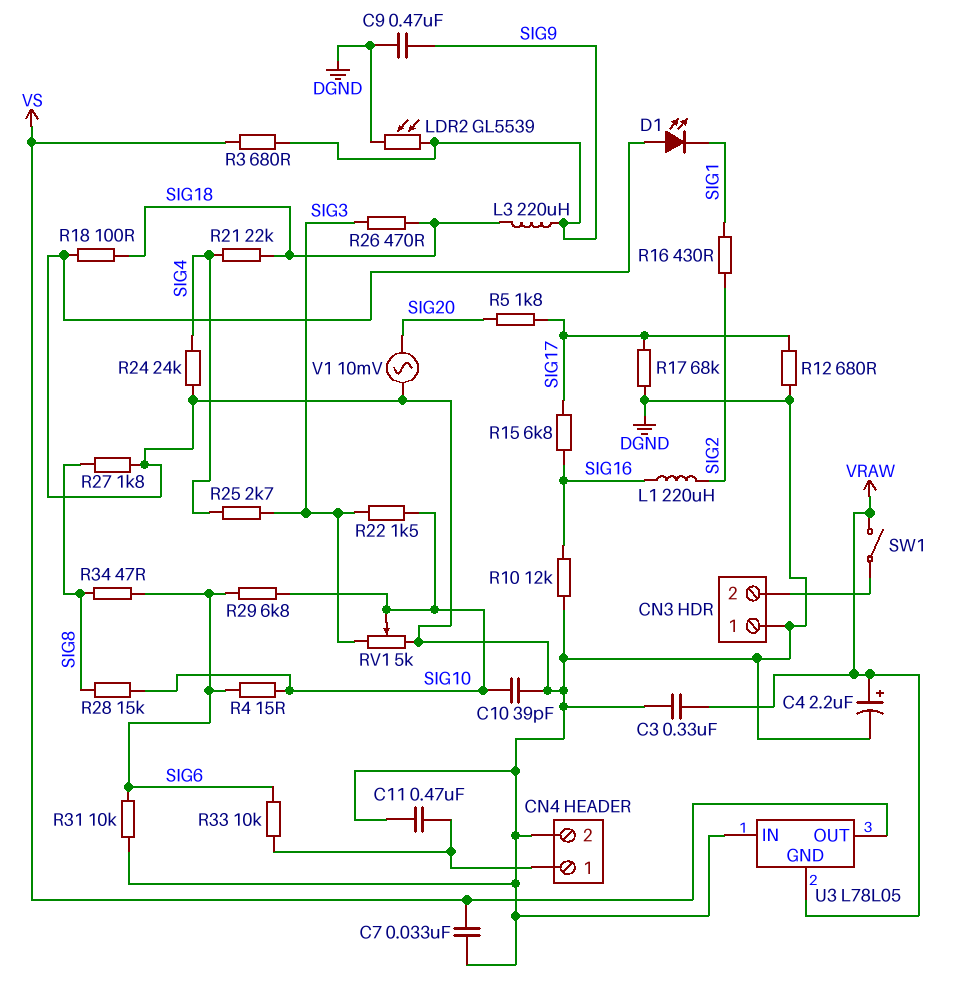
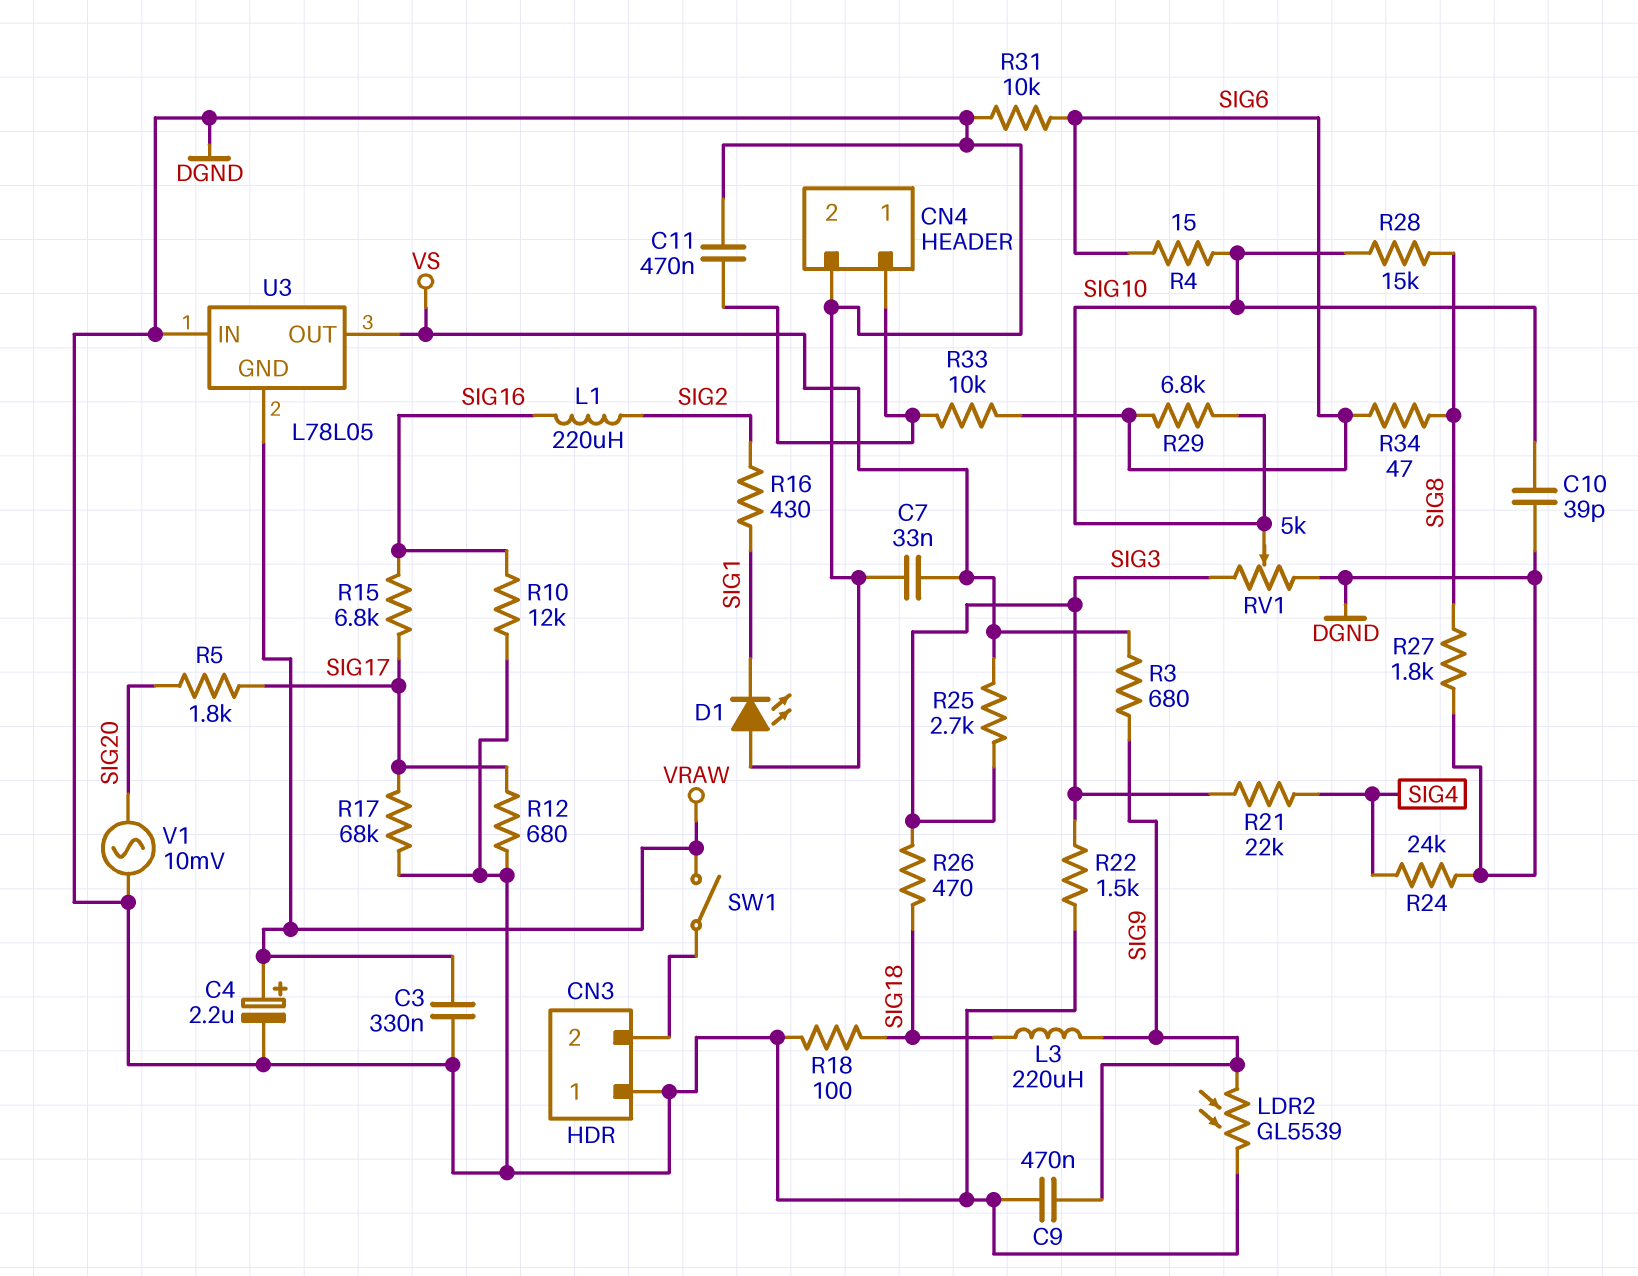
R21: 22k (SIG4, SIG18) -> 22k (SIG3, SIG4)
R22: 1.5k (SIG3, SIG10) -> 1.5k (DGND, SIG3)
R25: 2.7k (SIG3, SIG4) -> 2.7k (SIG3, VS)

